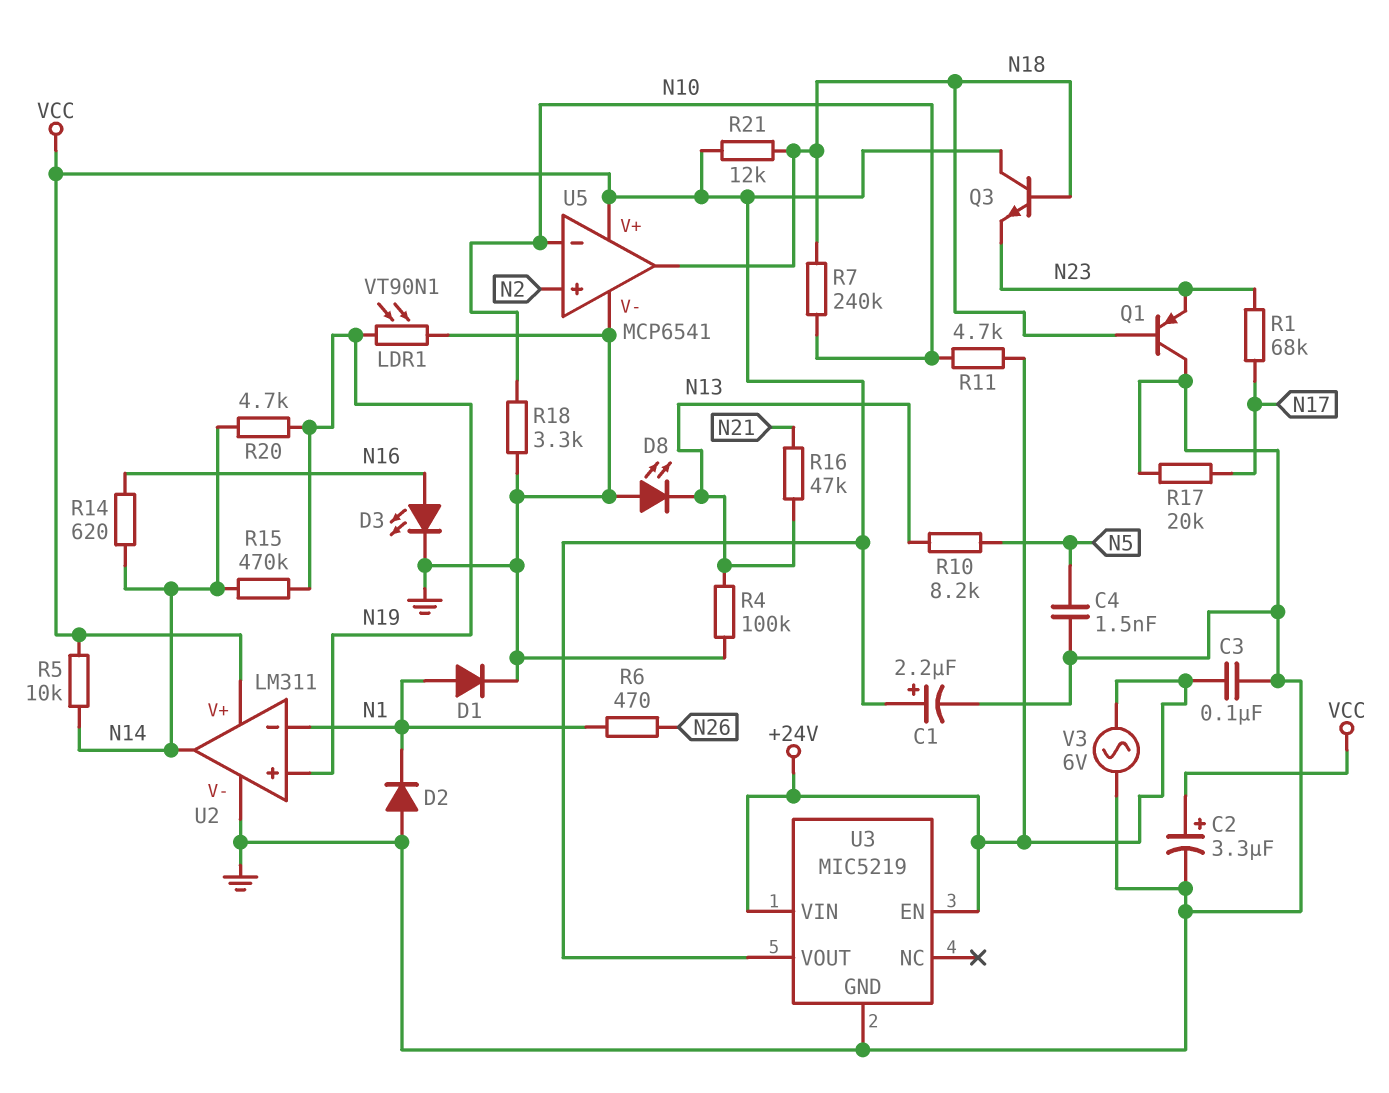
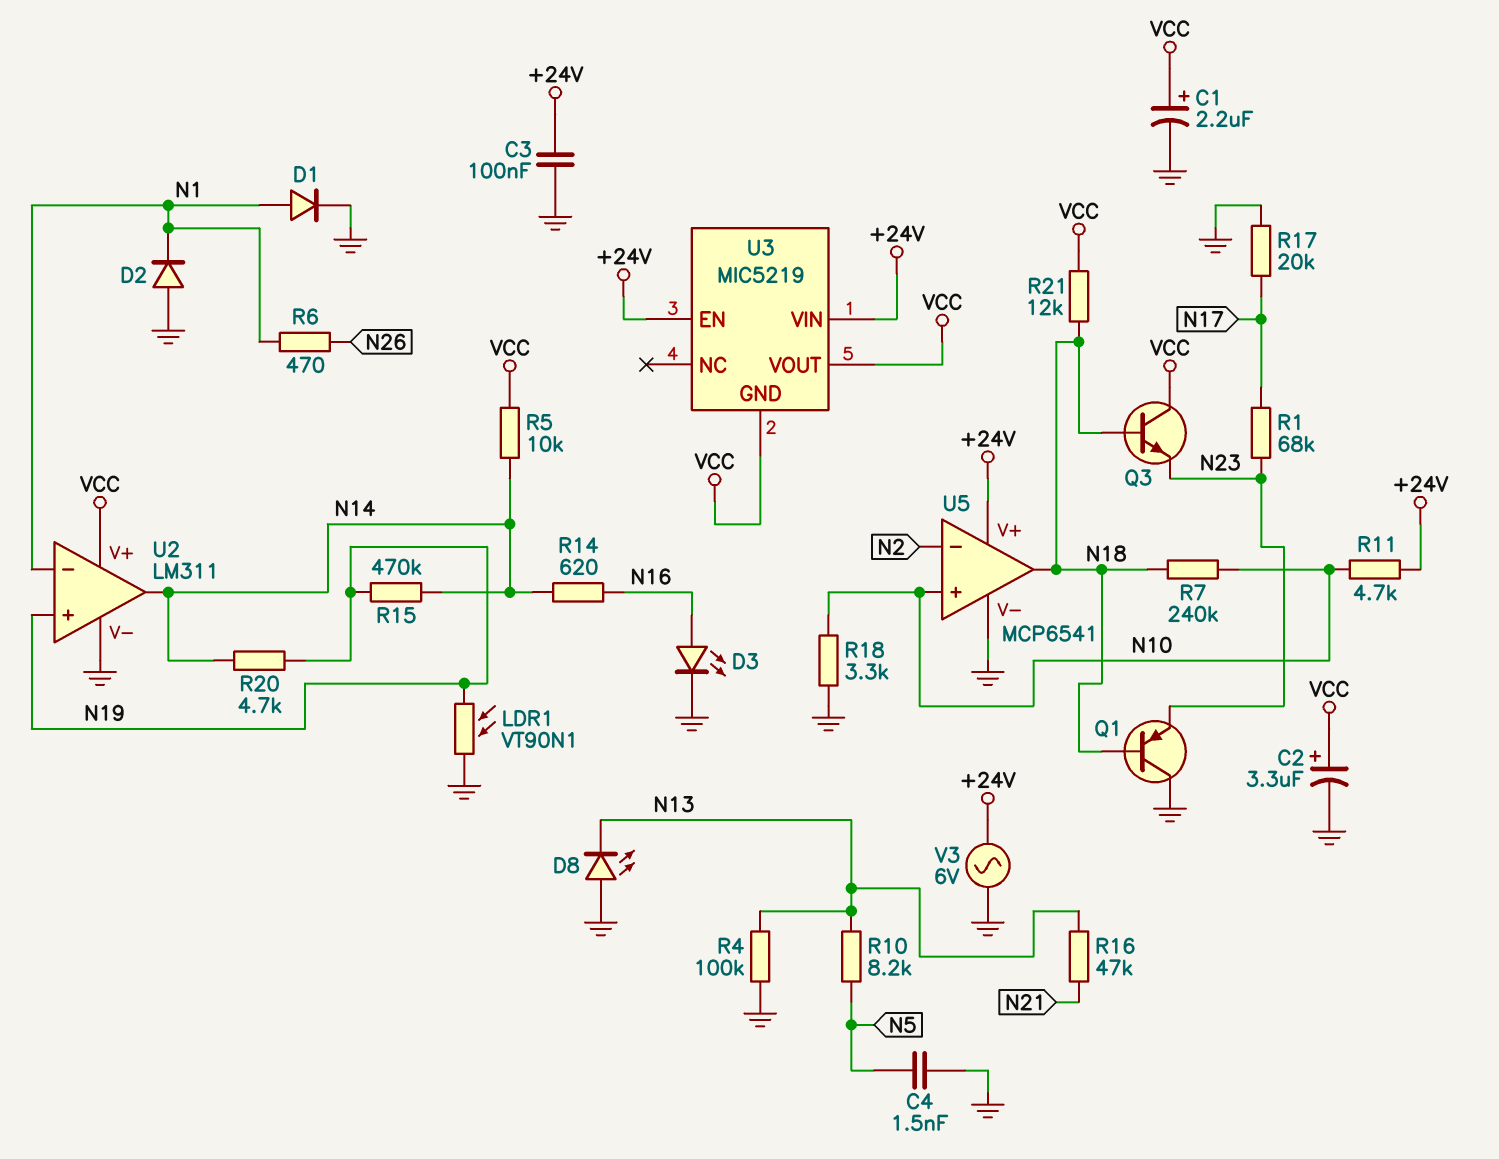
U3 pin GND: GND -> VCC
U5 pin V+: VCC -> +24V
U5 pin in+: N2 -> N10
U5 pin in-: N10 -> N2

